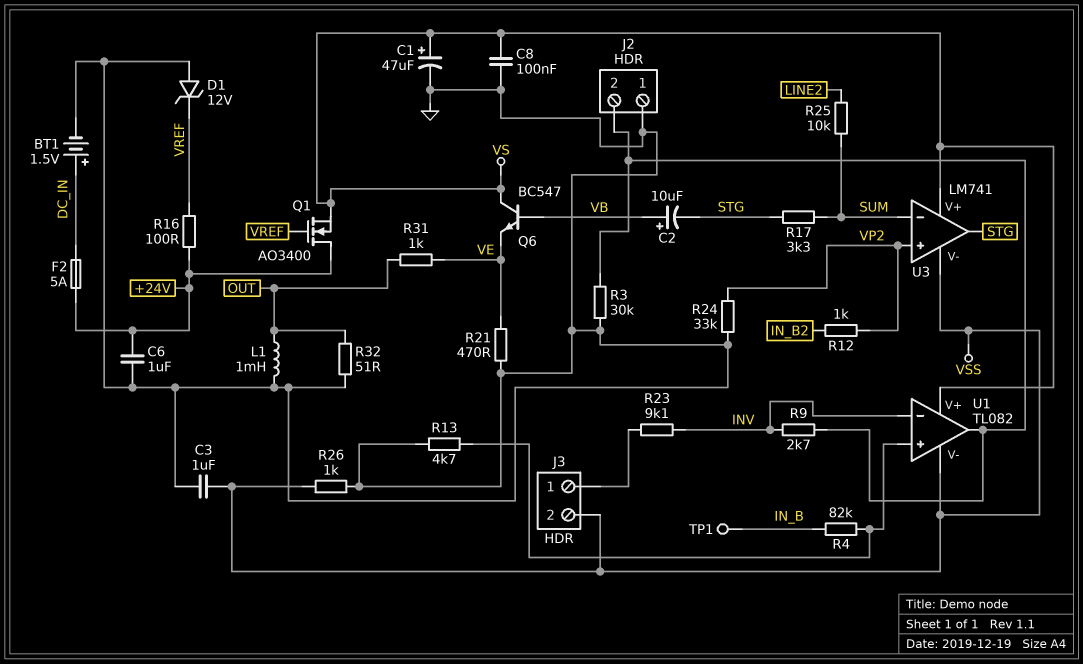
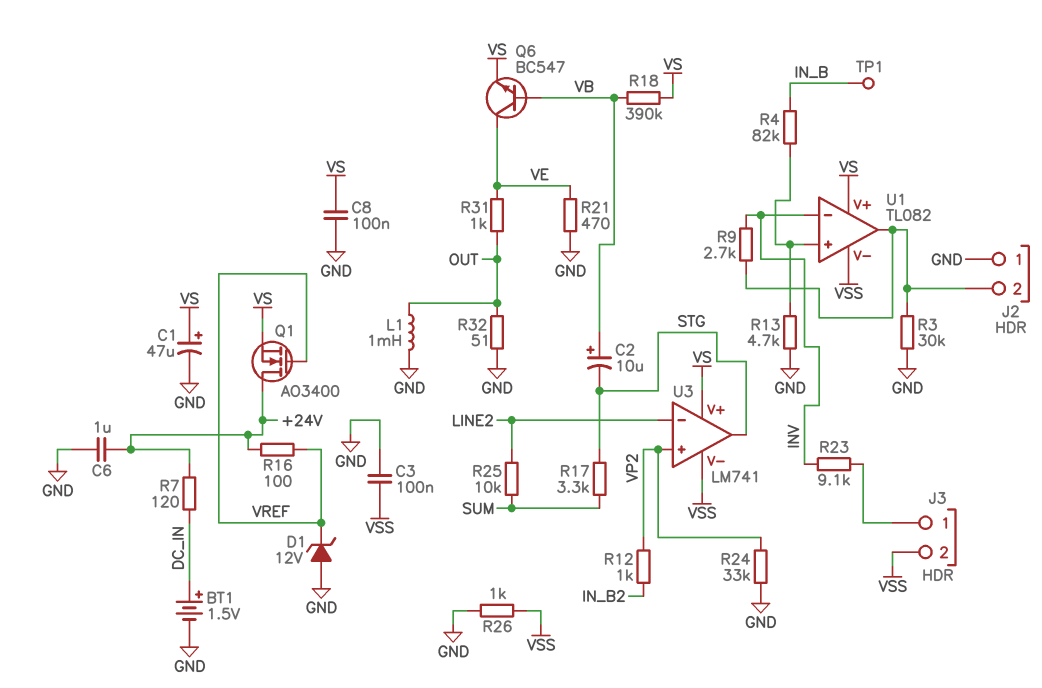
C3: 1uF (GND, VSS) -> 100nF (GND, VSS)
F2: 5A (+24V, DC_IN) -> none
Q6: NPN BC547 (B VB, C VS, E VE) -> NPN BC547 (B VB, C VE, E VS)
R7: none -> 120 (+24V, DC_IN)
R18: none -> 390k (VB, VS)
U3 pin in-: SUM -> LINE2

